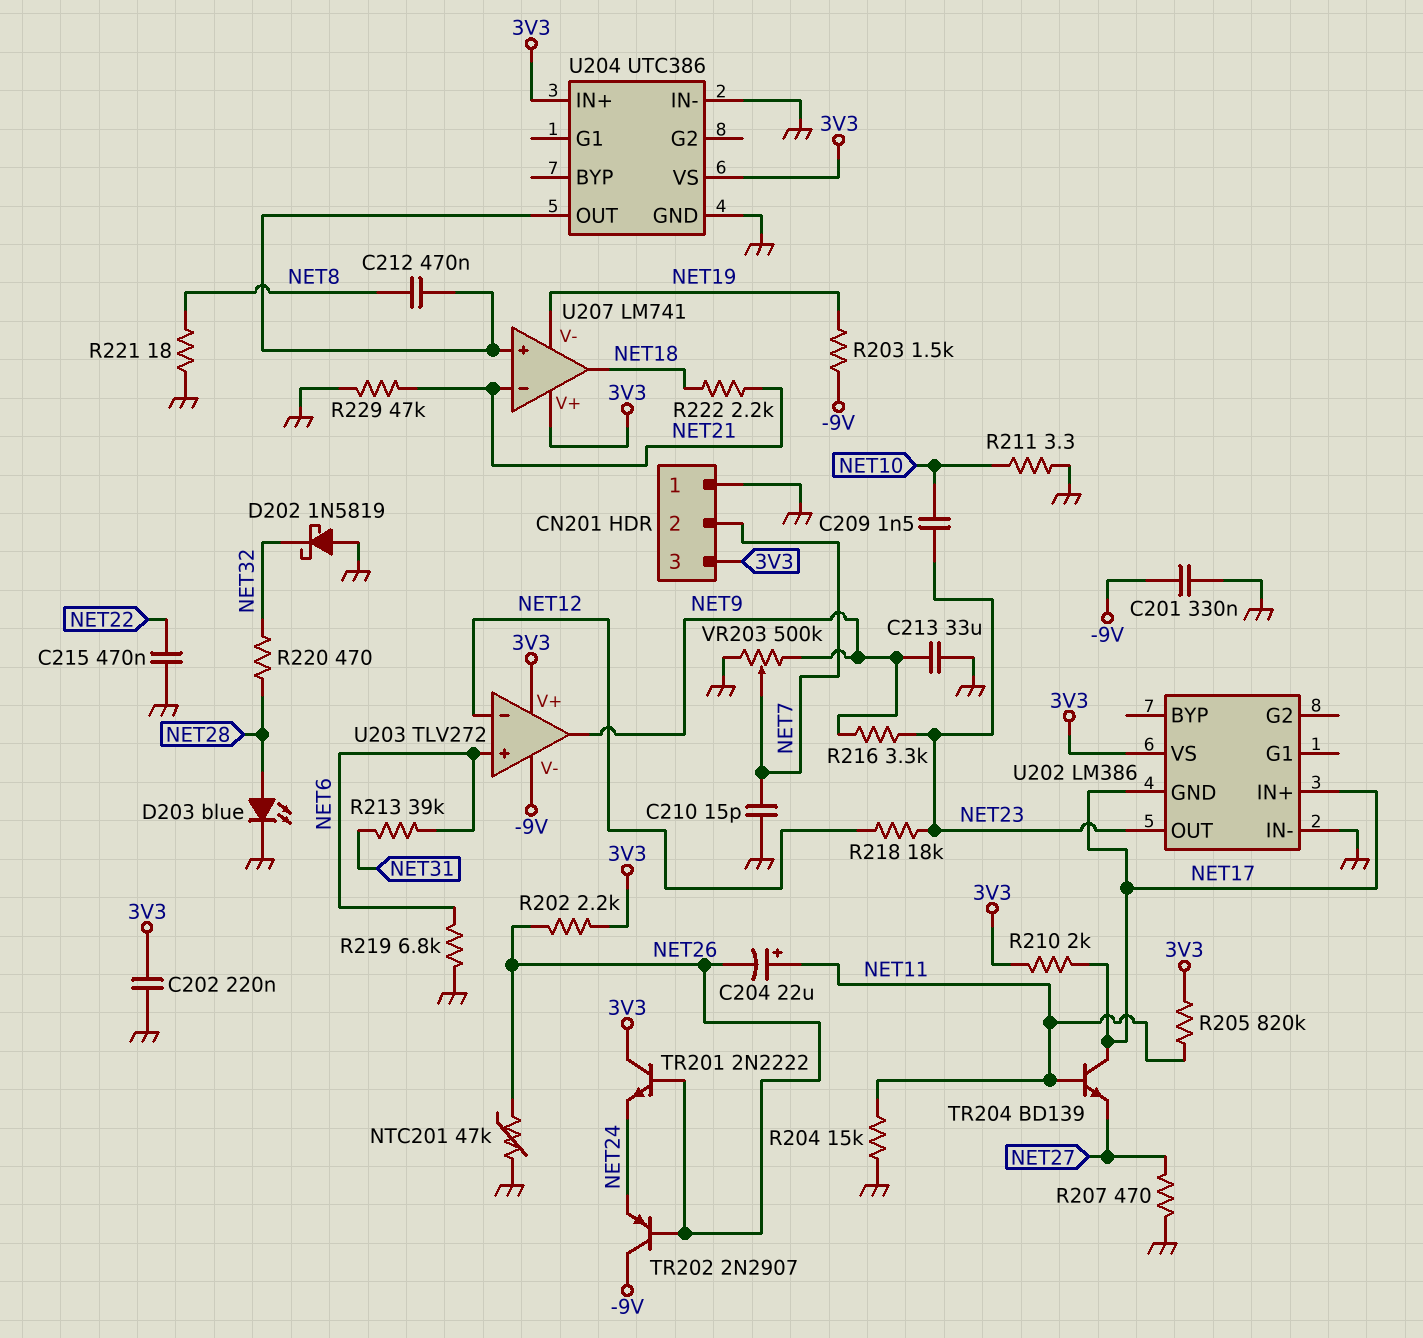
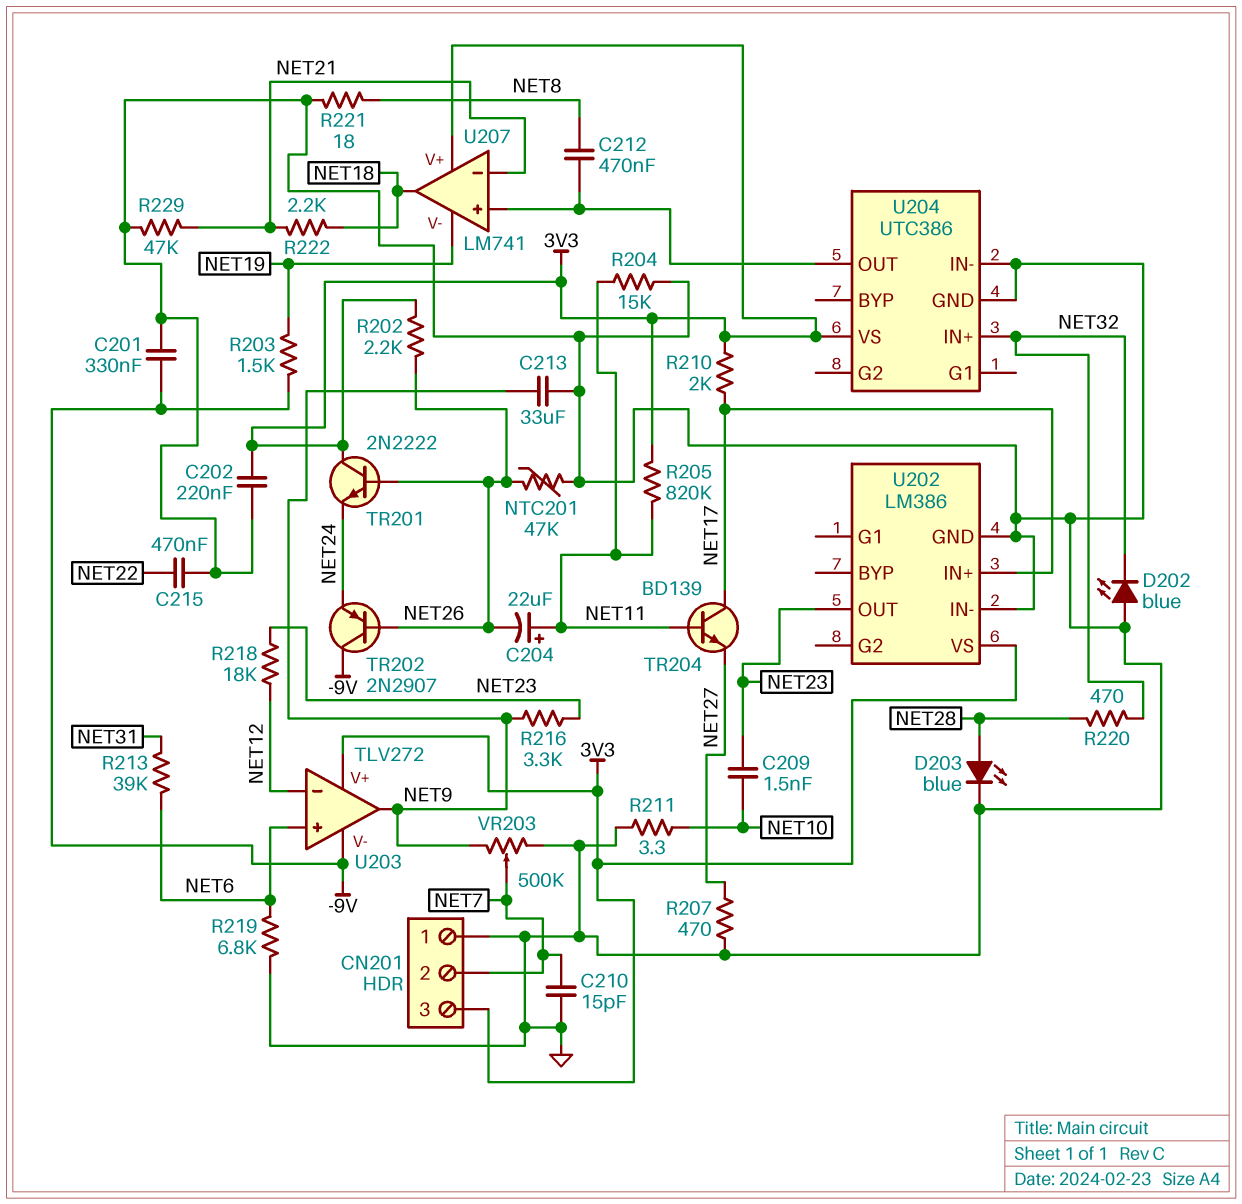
D202: schottky 1N5819 (A GND, K NET32) -> LED blue (A GND, K NET32)
U202 pin GND: NET17 -> GND
U204 pin IN+: 3V3 -> NET32

